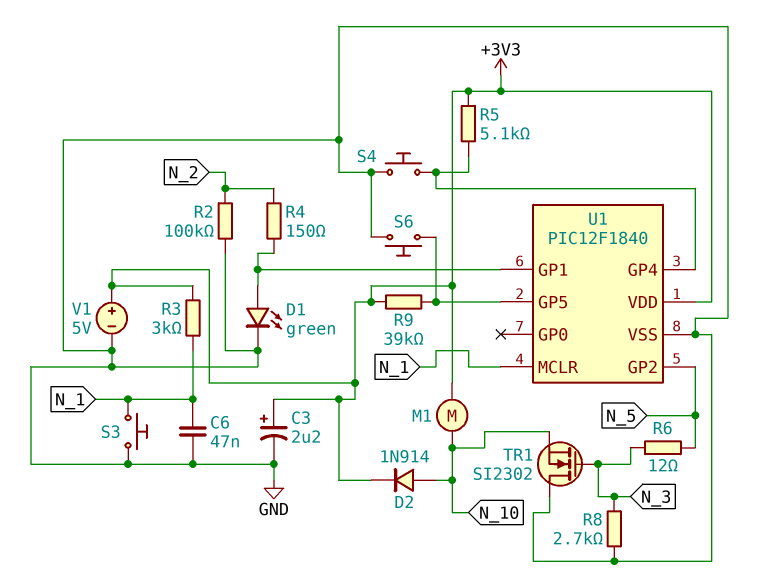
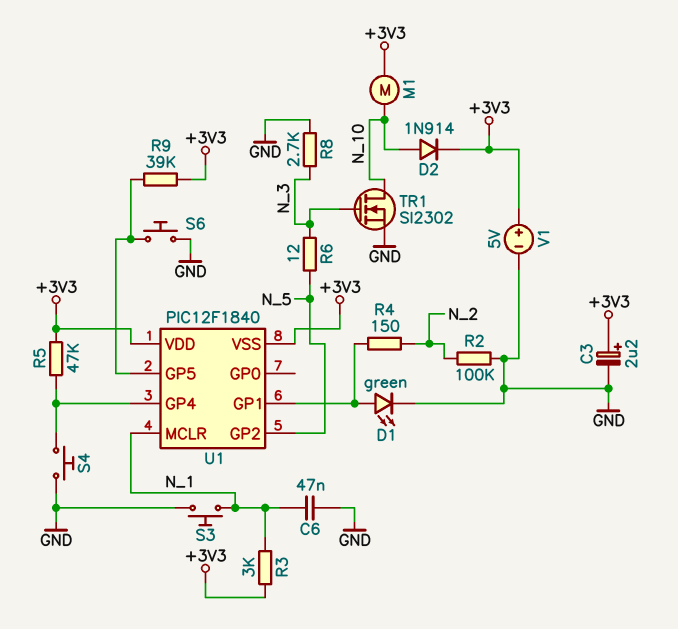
R5: 5.1k (+3V3, U1/GP4) -> 47k (+3V3, U1/GP4)
TR1: NMOS SI2302 (G N_3, D GND, S N_10) -> NMOS SI2302 (G N_3, D N_10, S GND)
U1 pin VSS: GND -> +3V3

